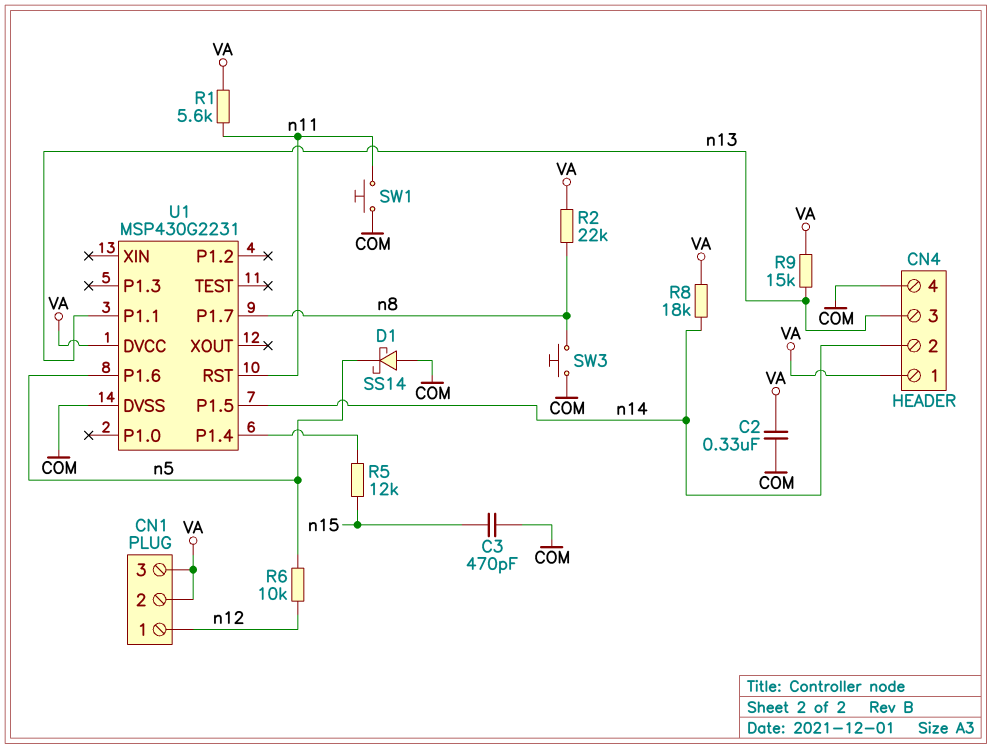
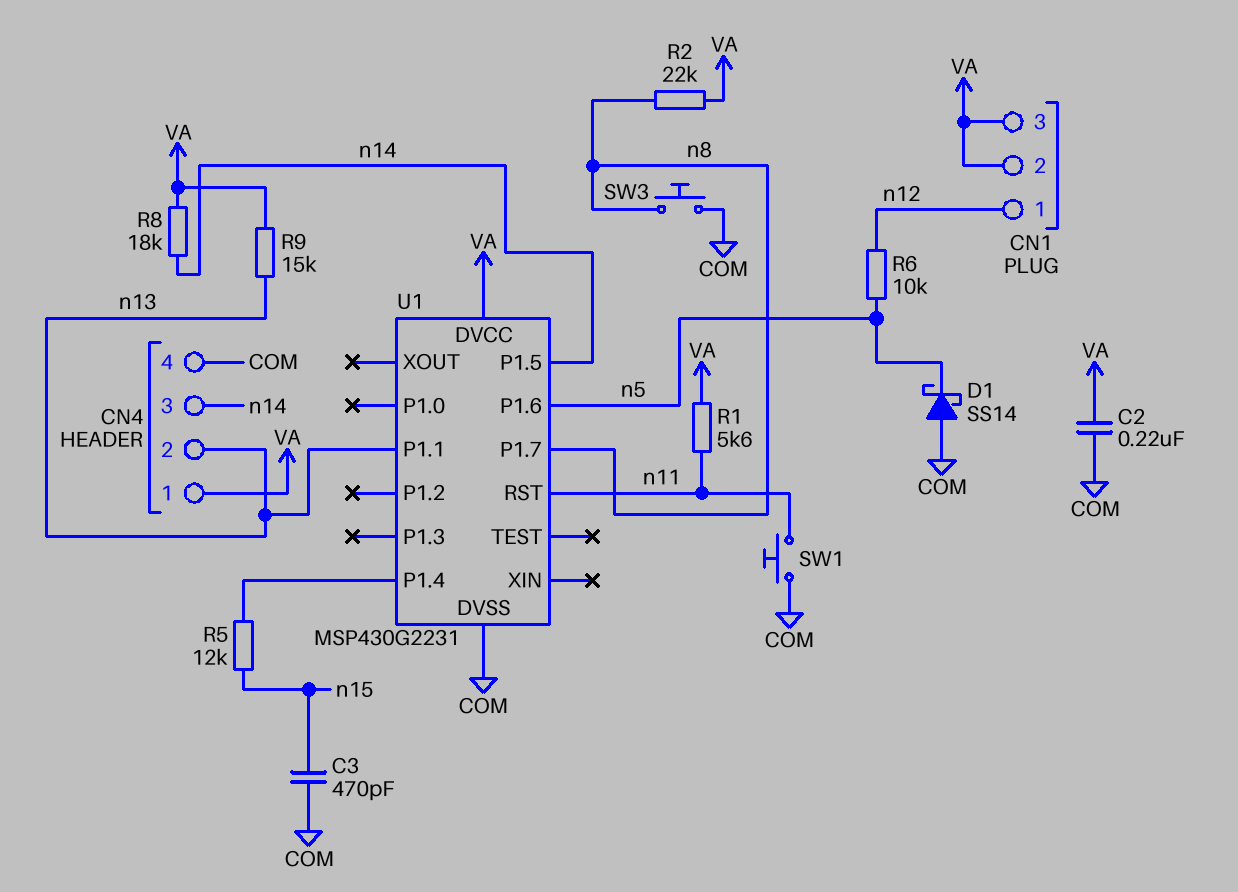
C2: 330nF (COM, VA) -> 220nF (COM, VA)
CN4 pin 2: n14 -> n13
CN4 pin 3: n13 -> n14

